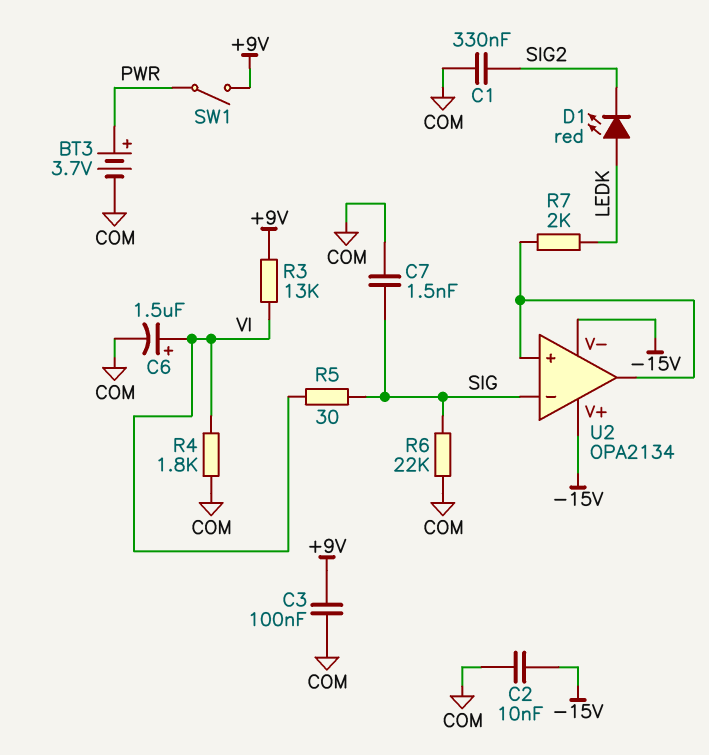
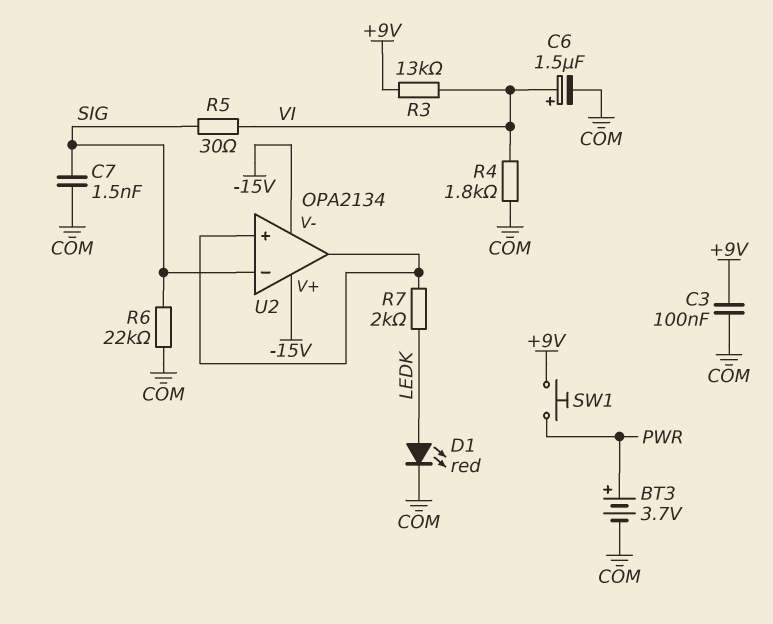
C1: 330nF (COM, SIG2) -> none
C2: 10nF (-15V, COM) -> none
D1: LED red (A LEDK, K SIG2) -> LED red (A LEDK, K COM)
SW1: switch (+9V, PWR) -> button (+9V, PWR)

